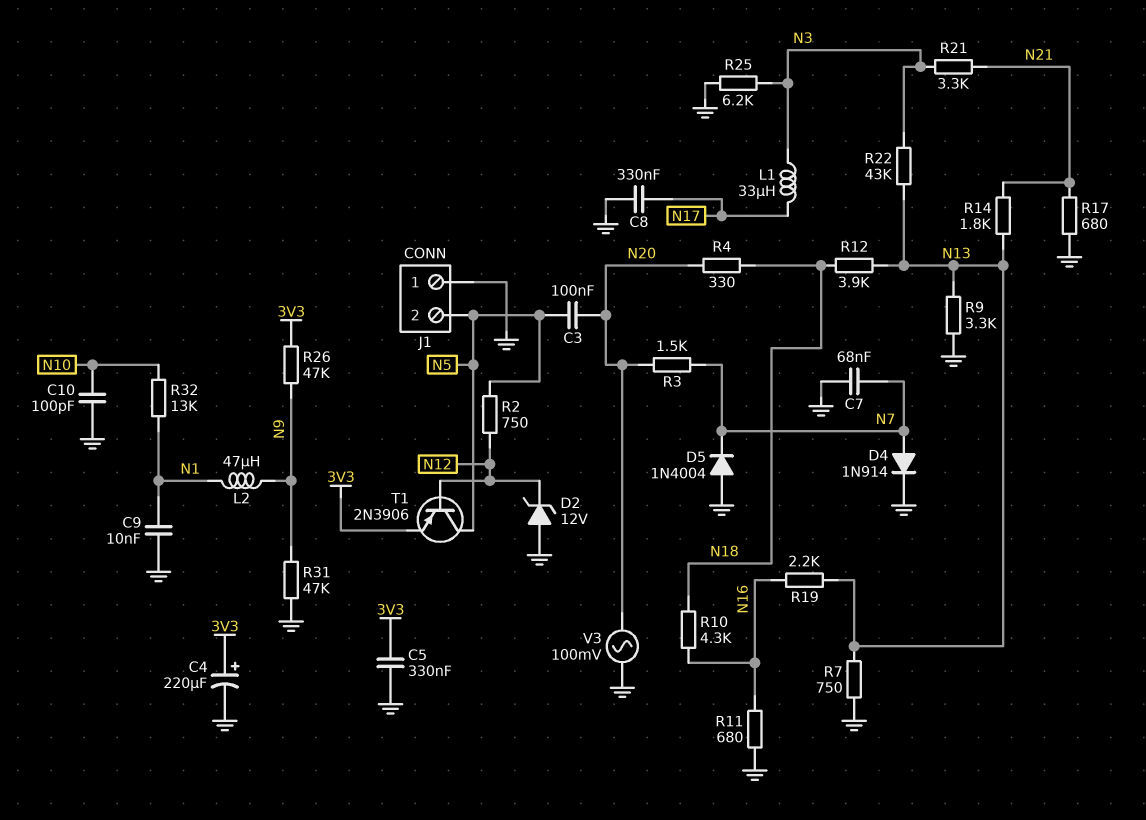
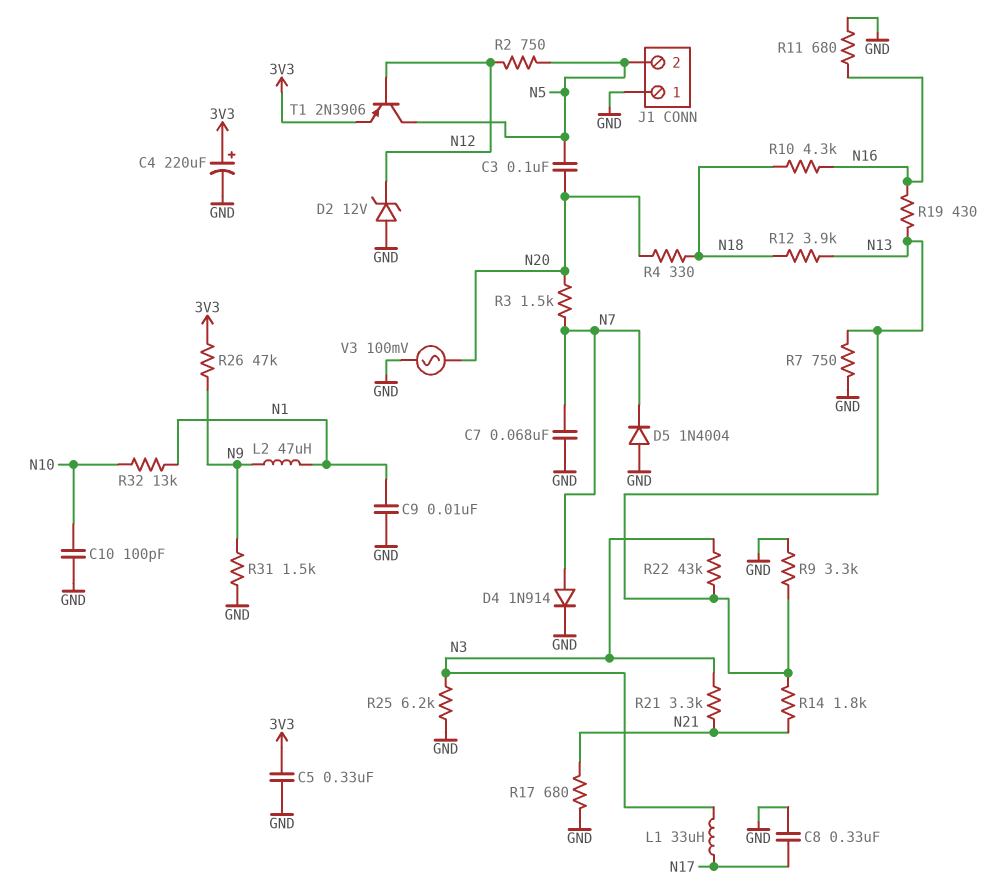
R19: 2.2k (N13, N16) -> 430 (N13, N16)
R31: 47k (GND, N9) -> 1.5k (GND, N9)

